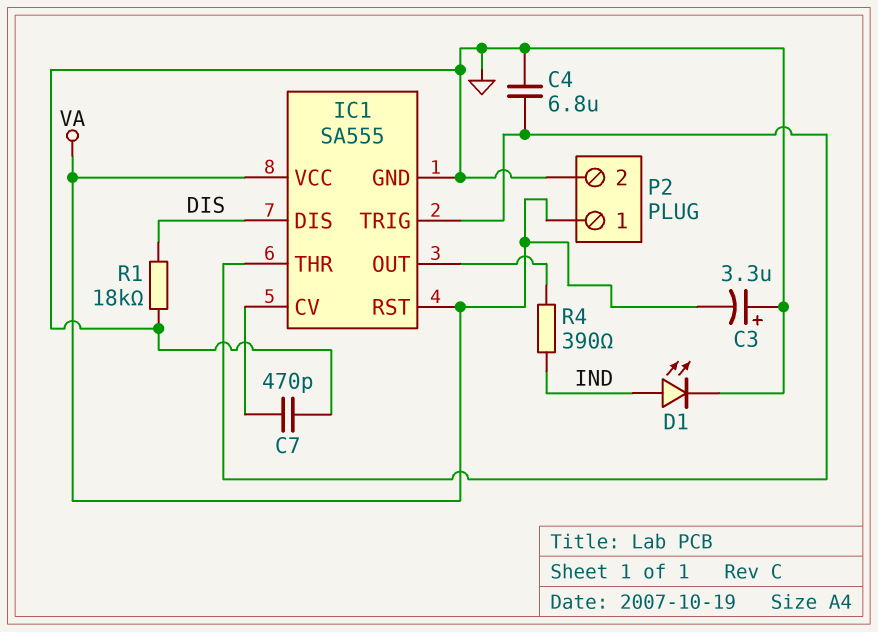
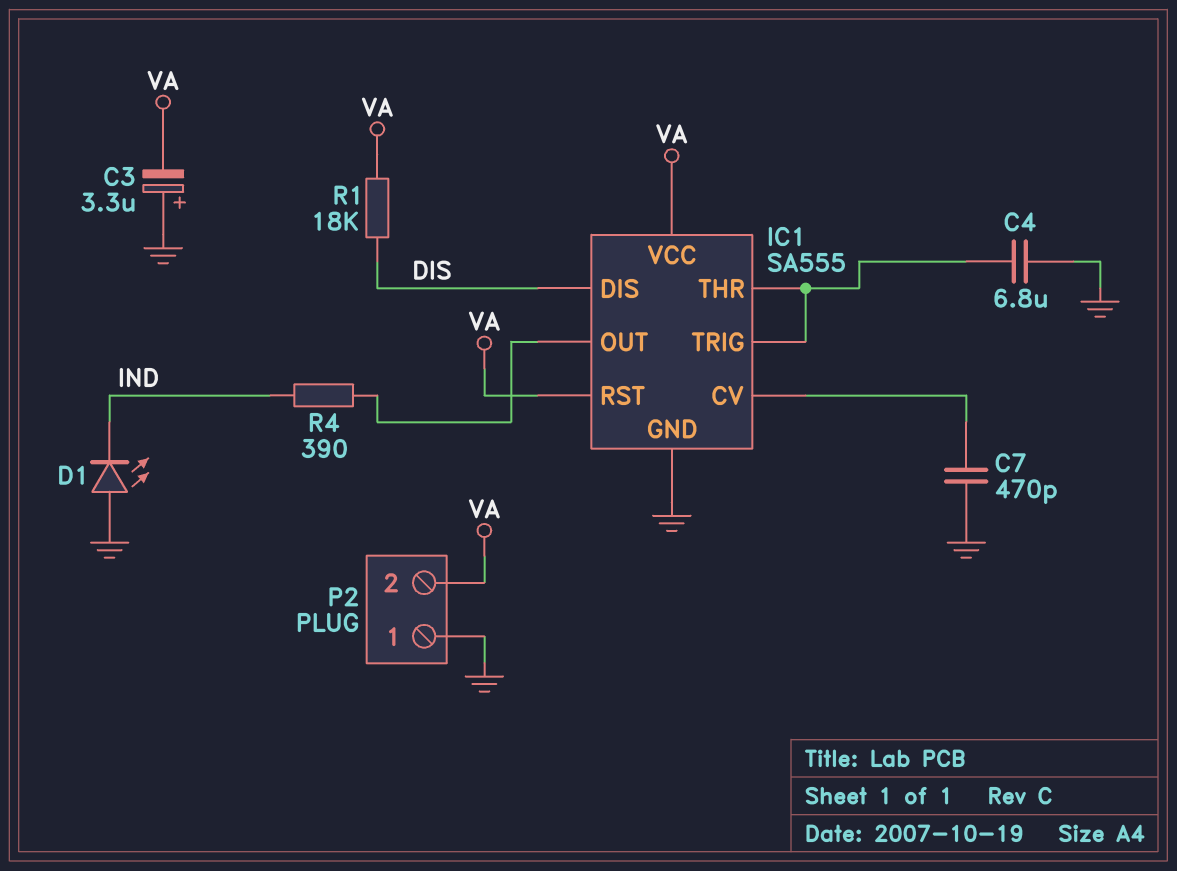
D1: LED (A IND, K GND) -> LED (A GND, K IND)
P2 pin 1: VA -> GND
P2 pin 2: GND -> VA
R1: 18k (DIS, GND) -> 18k (DIS, VA)

